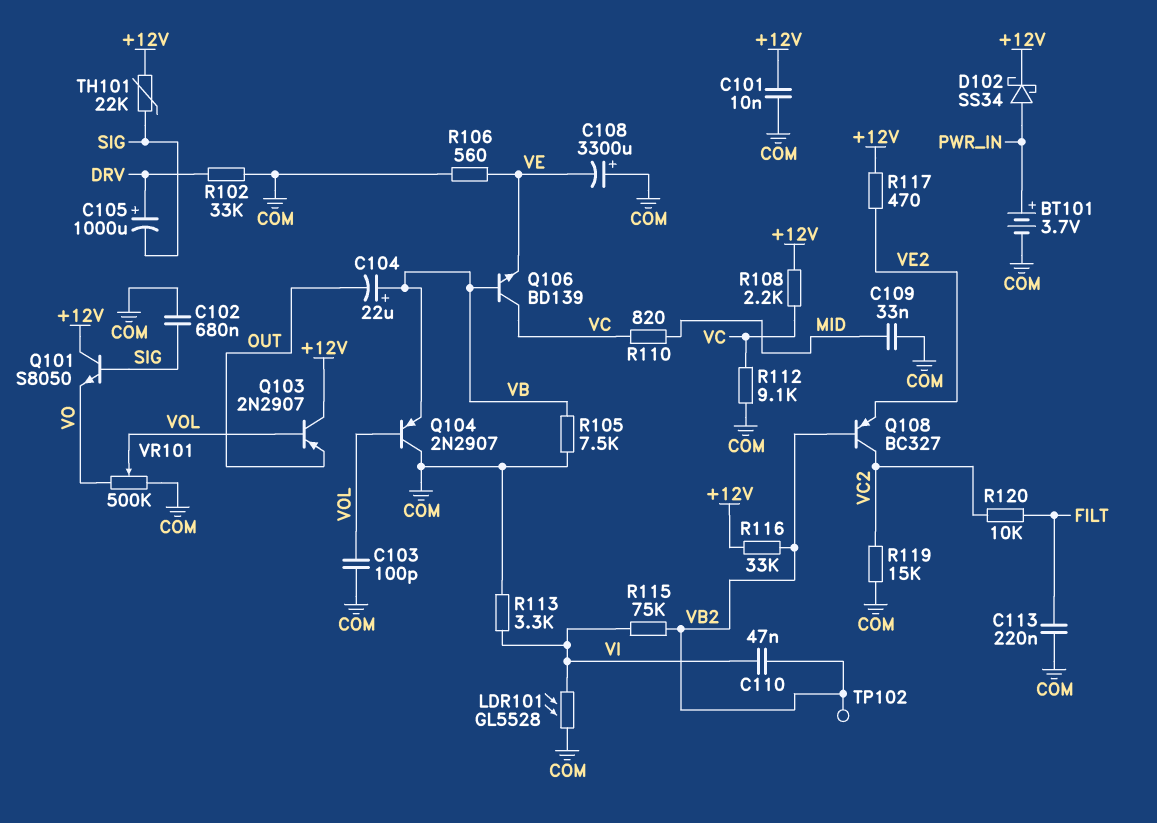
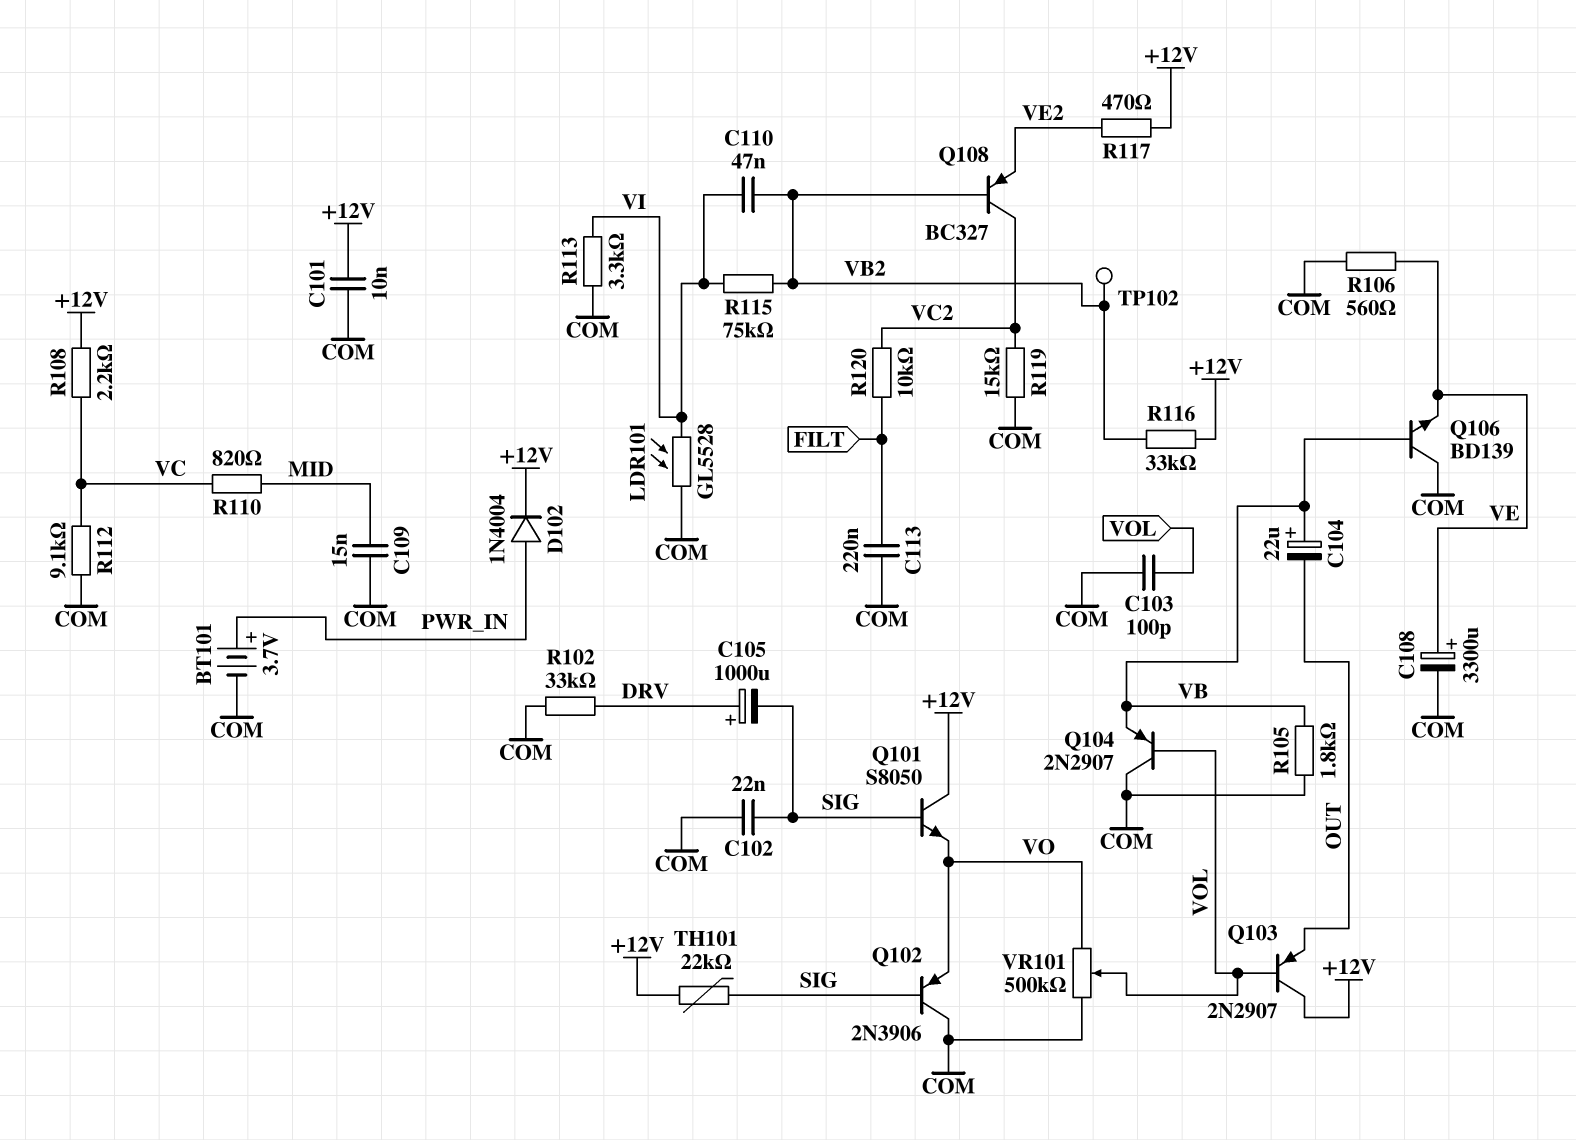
C102: 680nF (COM, SIG) -> 22nF (COM, SIG)
C108: 3300uF (plus COM, minus VE) -> 3300uF (plus VE, minus COM)
C109: 33nF (COM, MID) -> 15nF (COM, MID)
D102: schottky SS34 (A PWR_IN, K +12V) -> diode 1N4004 (A PWR_IN, K +12V)
Q102: none -> PNP 2N3906 (B SIG, C COM, E VO)
Q106: NPN BD139 (B VB, C VC, E VE) -> NPN BD139 (B VB, C COM, E VE)
R105: 7.5k (COM, VB) -> 1.8k (COM, VB)

